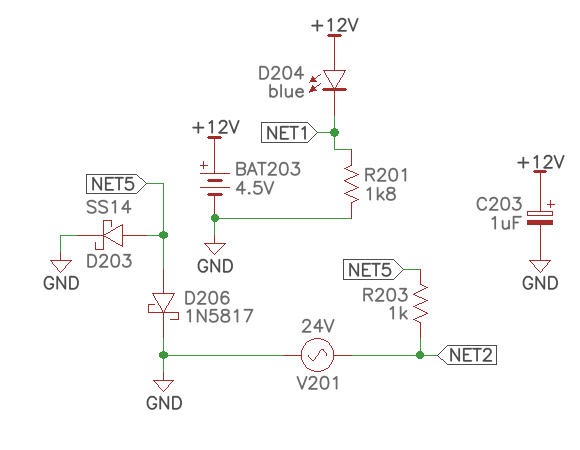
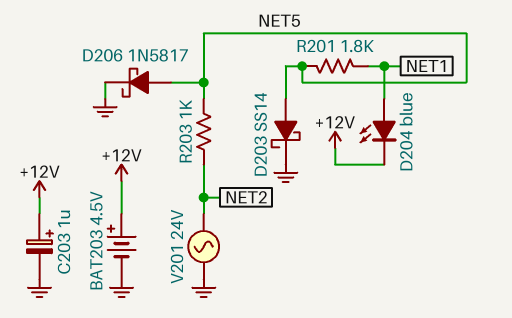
D204: LED blue (A +12V, K NET1) -> LED blue (A NET1, K +12V)
R201: 1.8k (GND, NET1) -> 1.8k (NET1, NET5)

